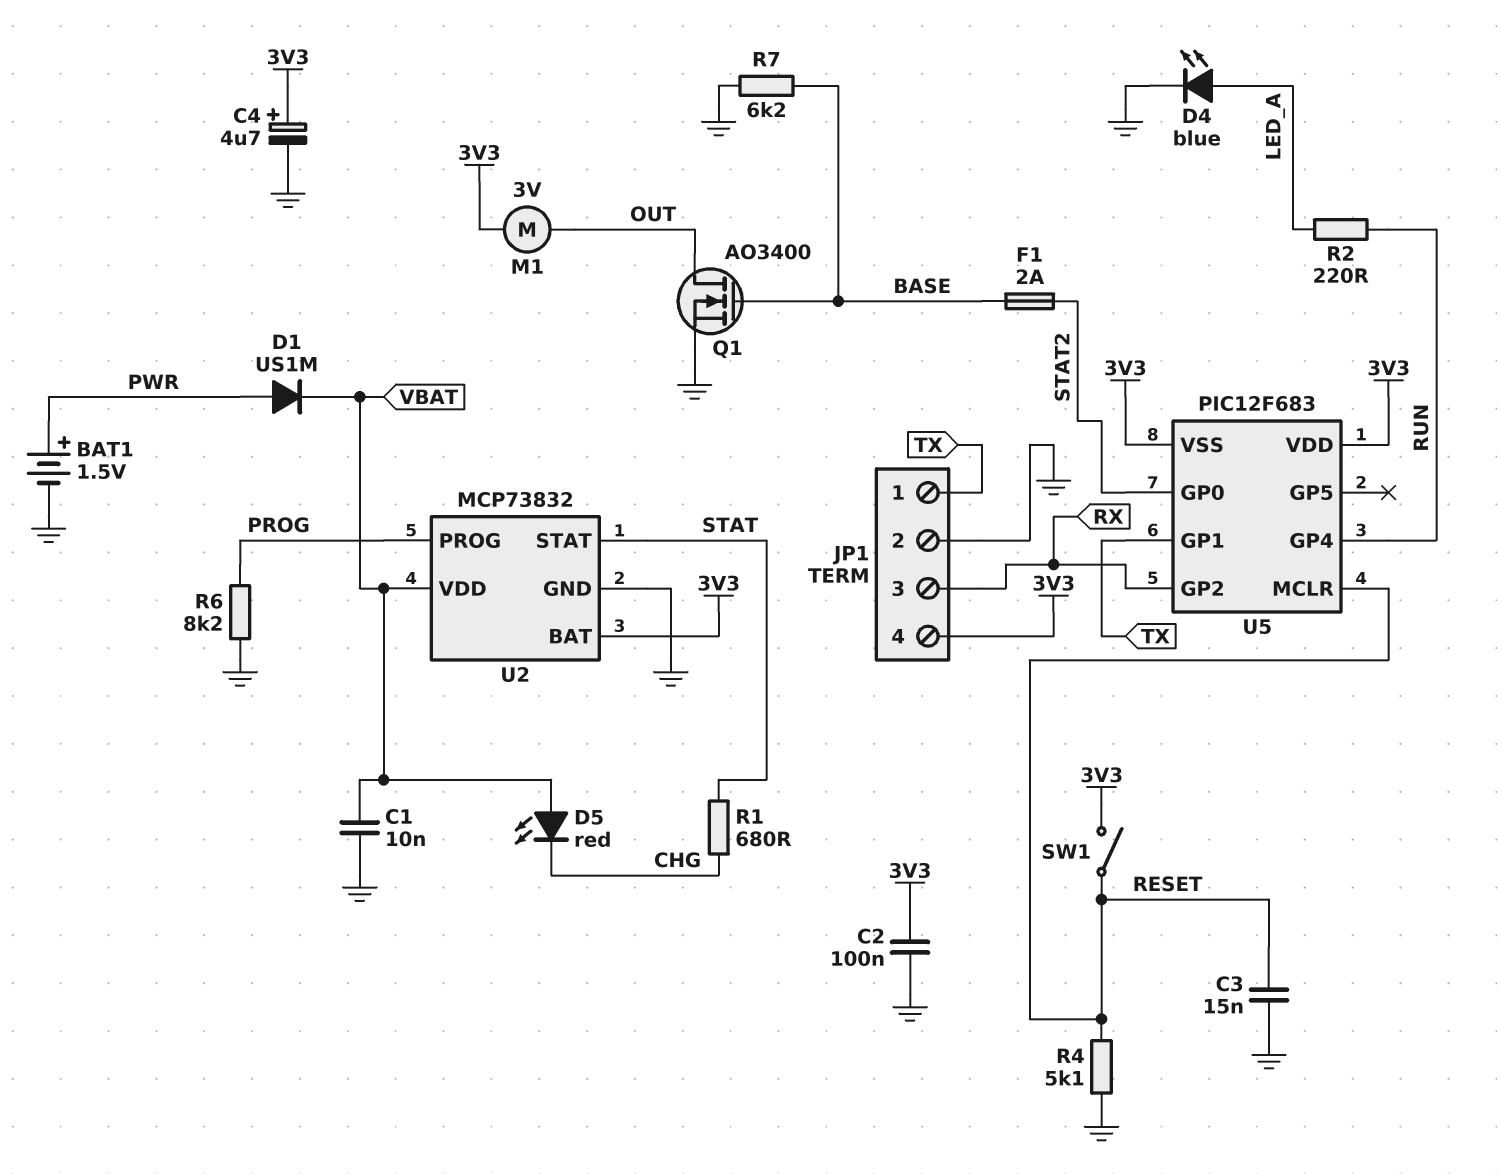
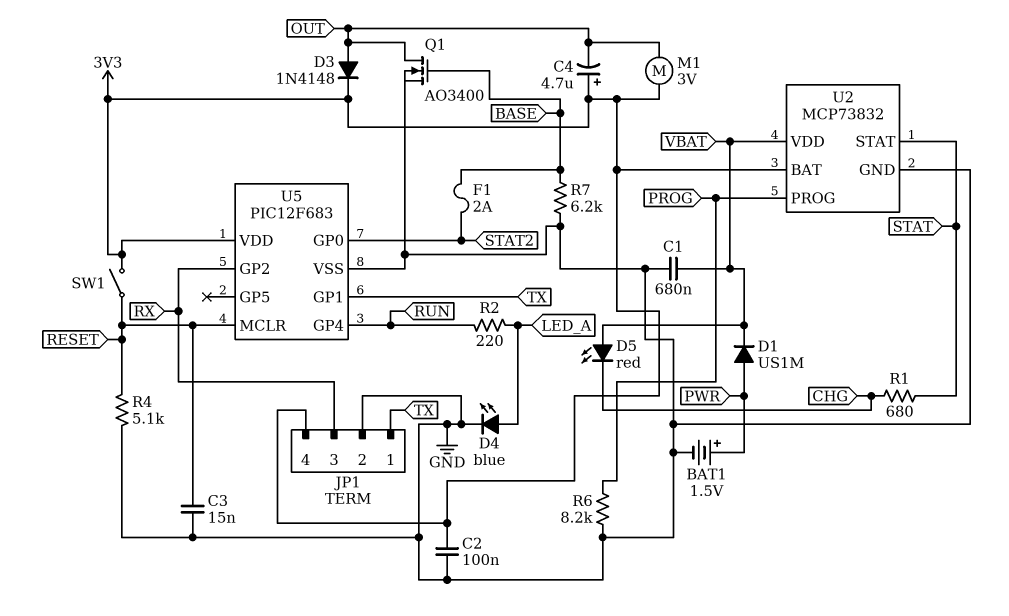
C1: 10nF (GND, VBAT) -> 680nF (GND, VBAT)
C4: 4.7uF (plus 3V3, minus GND) -> 4.7uF (plus 3V3, minus OUT)
D3: none -> diode 1N4148 (A OUT, K 3V3)
U5 pin VSS: 3V3 -> GND

